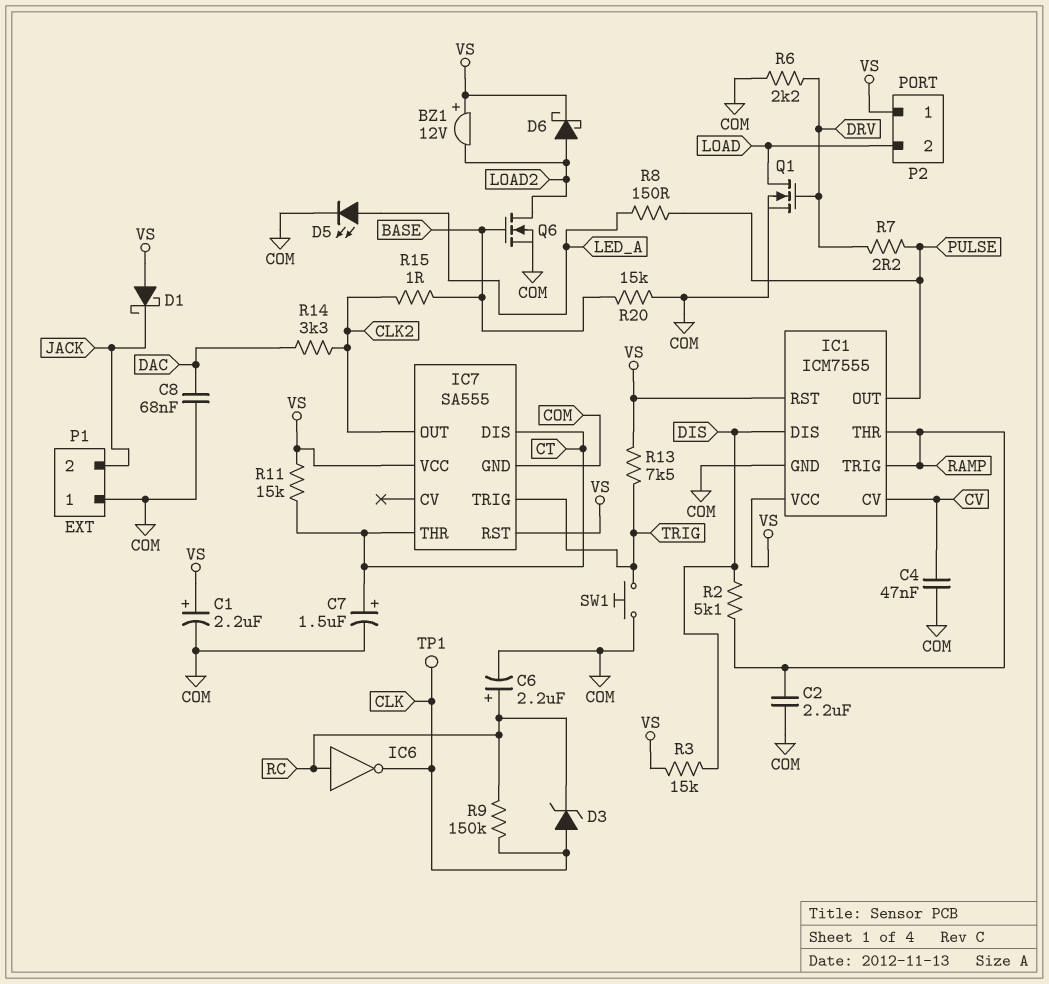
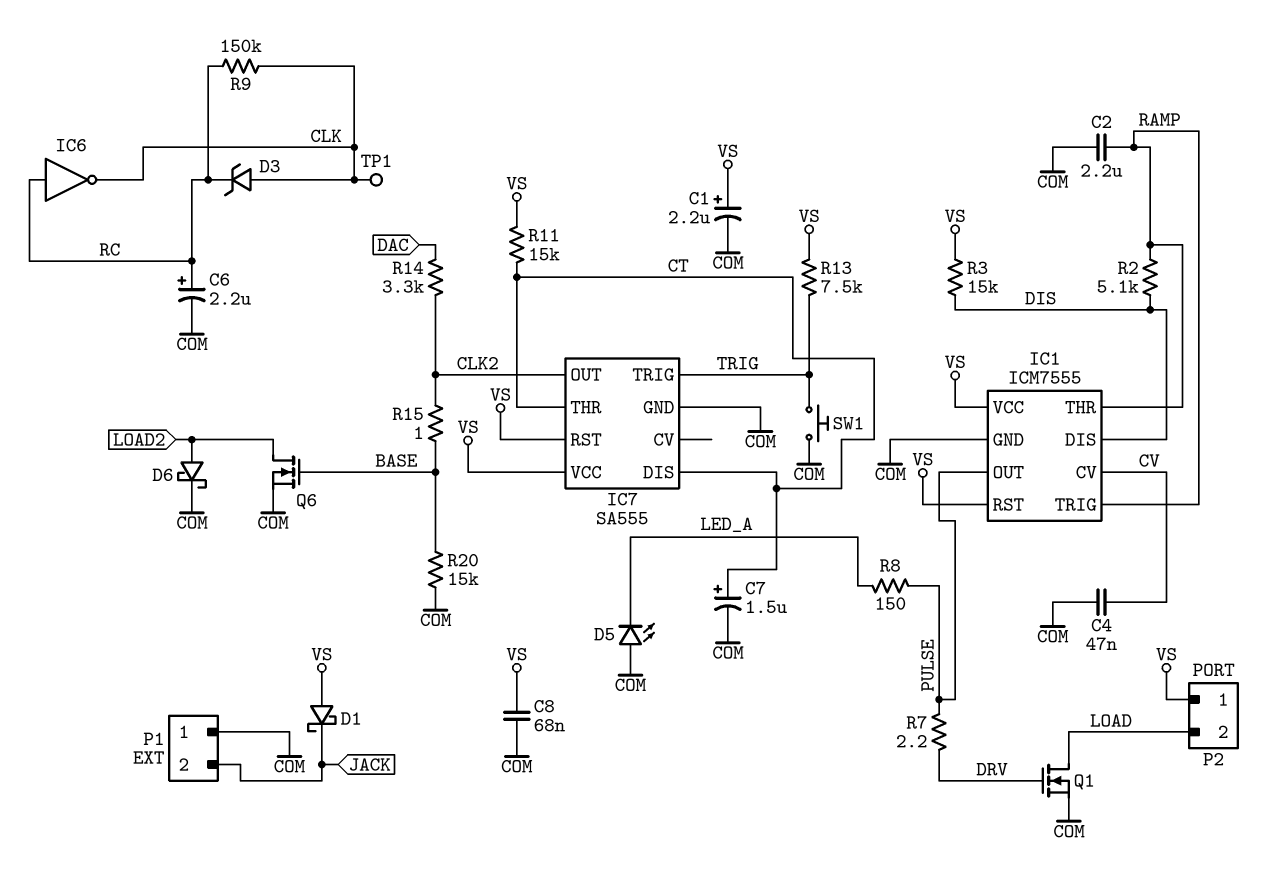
BZ1: buzzer 12V (plus VS, minus LOAD2) -> none
C8: 68nF (COM, DAC) -> 68nF (COM, VS)
D5: LED (A LED_A, K COM) -> LED (A COM, K LED_A)
D6: schottky (A LOAD2, K VS) -> schottky (A LOAD2, K COM)
R6: 2.2k (COM, DRV) -> none

